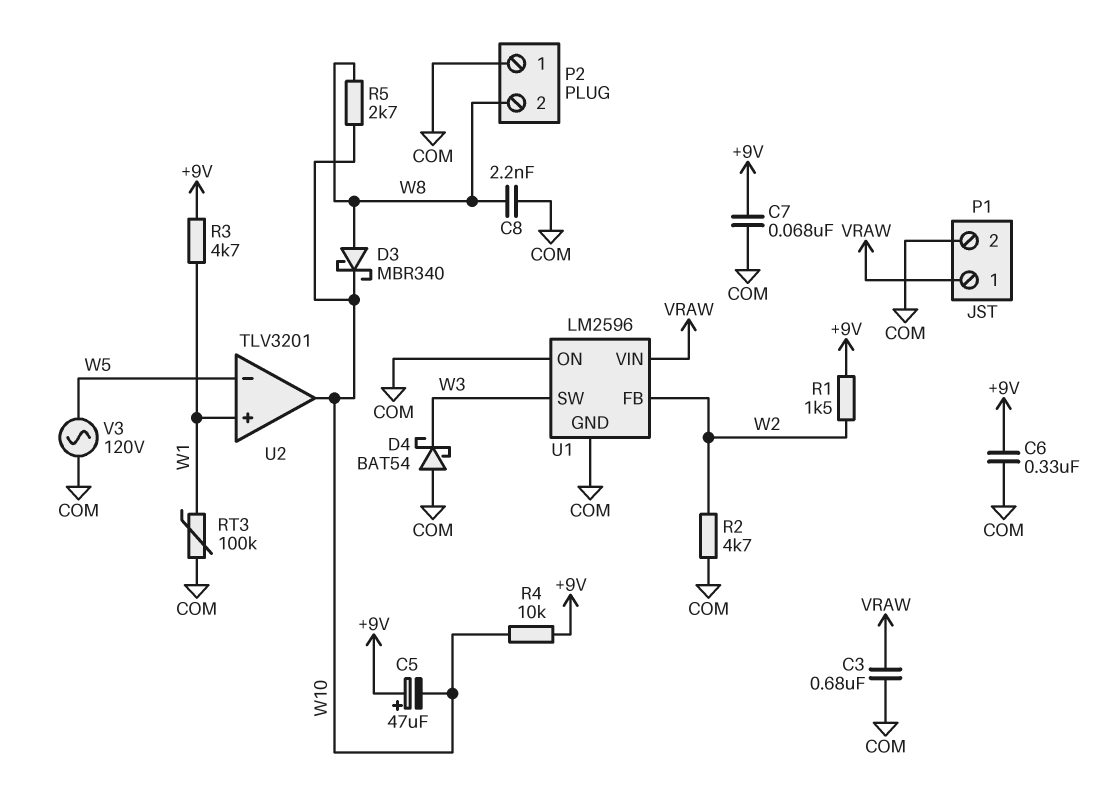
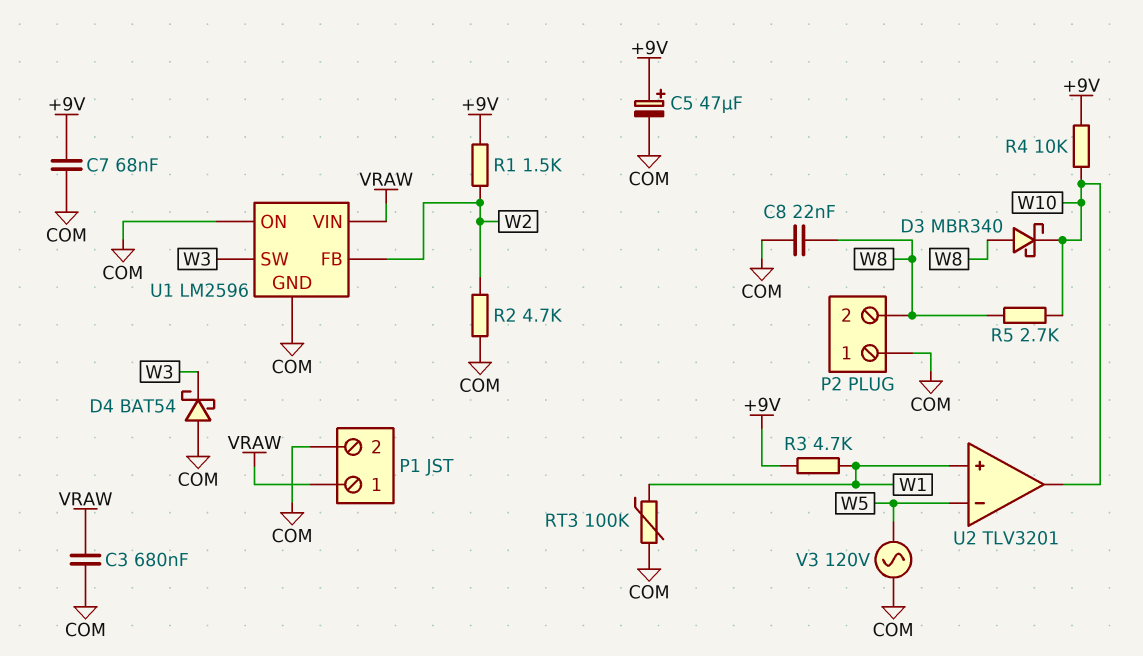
C5: 47uF (plus +9V, minus W10) -> 47uF (plus +9V, minus COM)
C6: 330nF (+9V, COM) -> none
C8: 2.2nF (COM, W8) -> 22nF (COM, W8)

